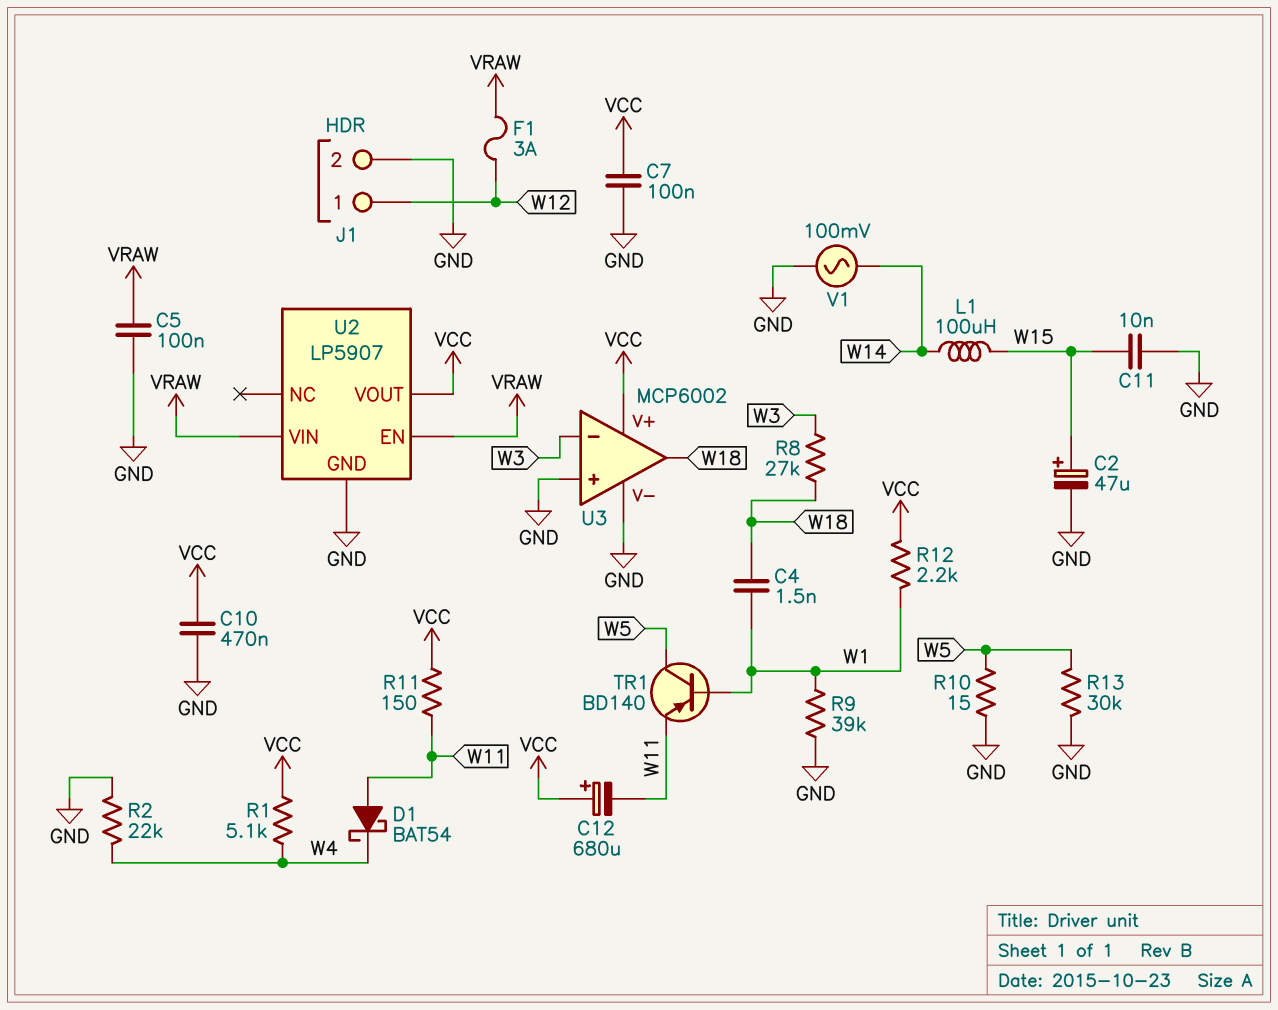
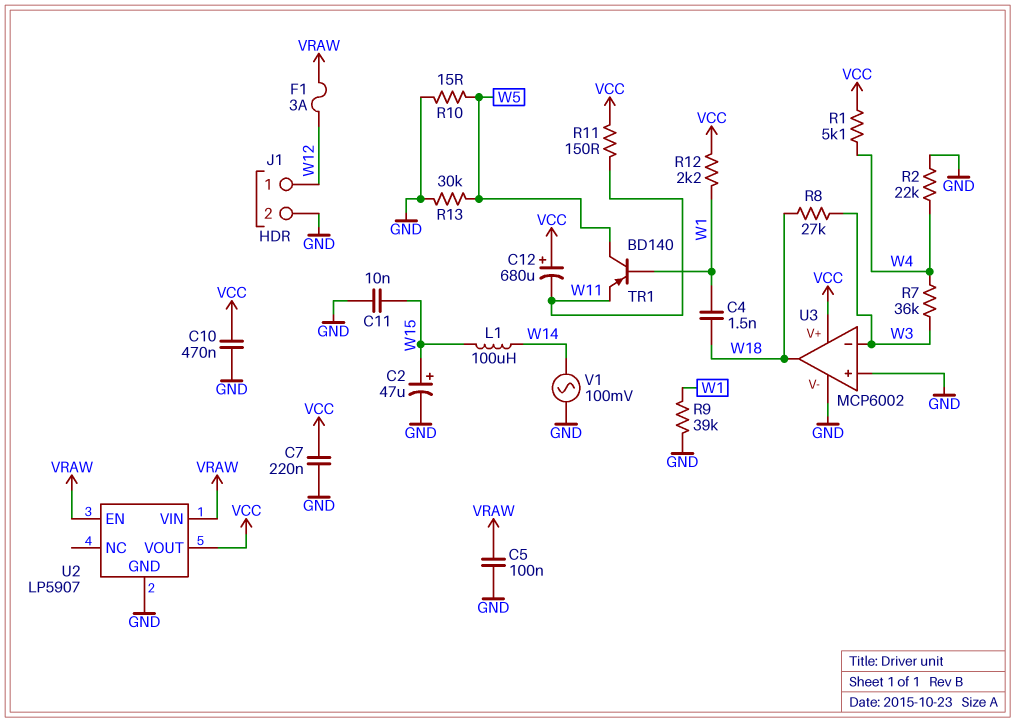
C7: 100nF (GND, VCC) -> 220nF (GND, VCC)
D1: schottky BAT54 (A W11, K W4) -> none
R7: none -> 36k (W3, W4)

